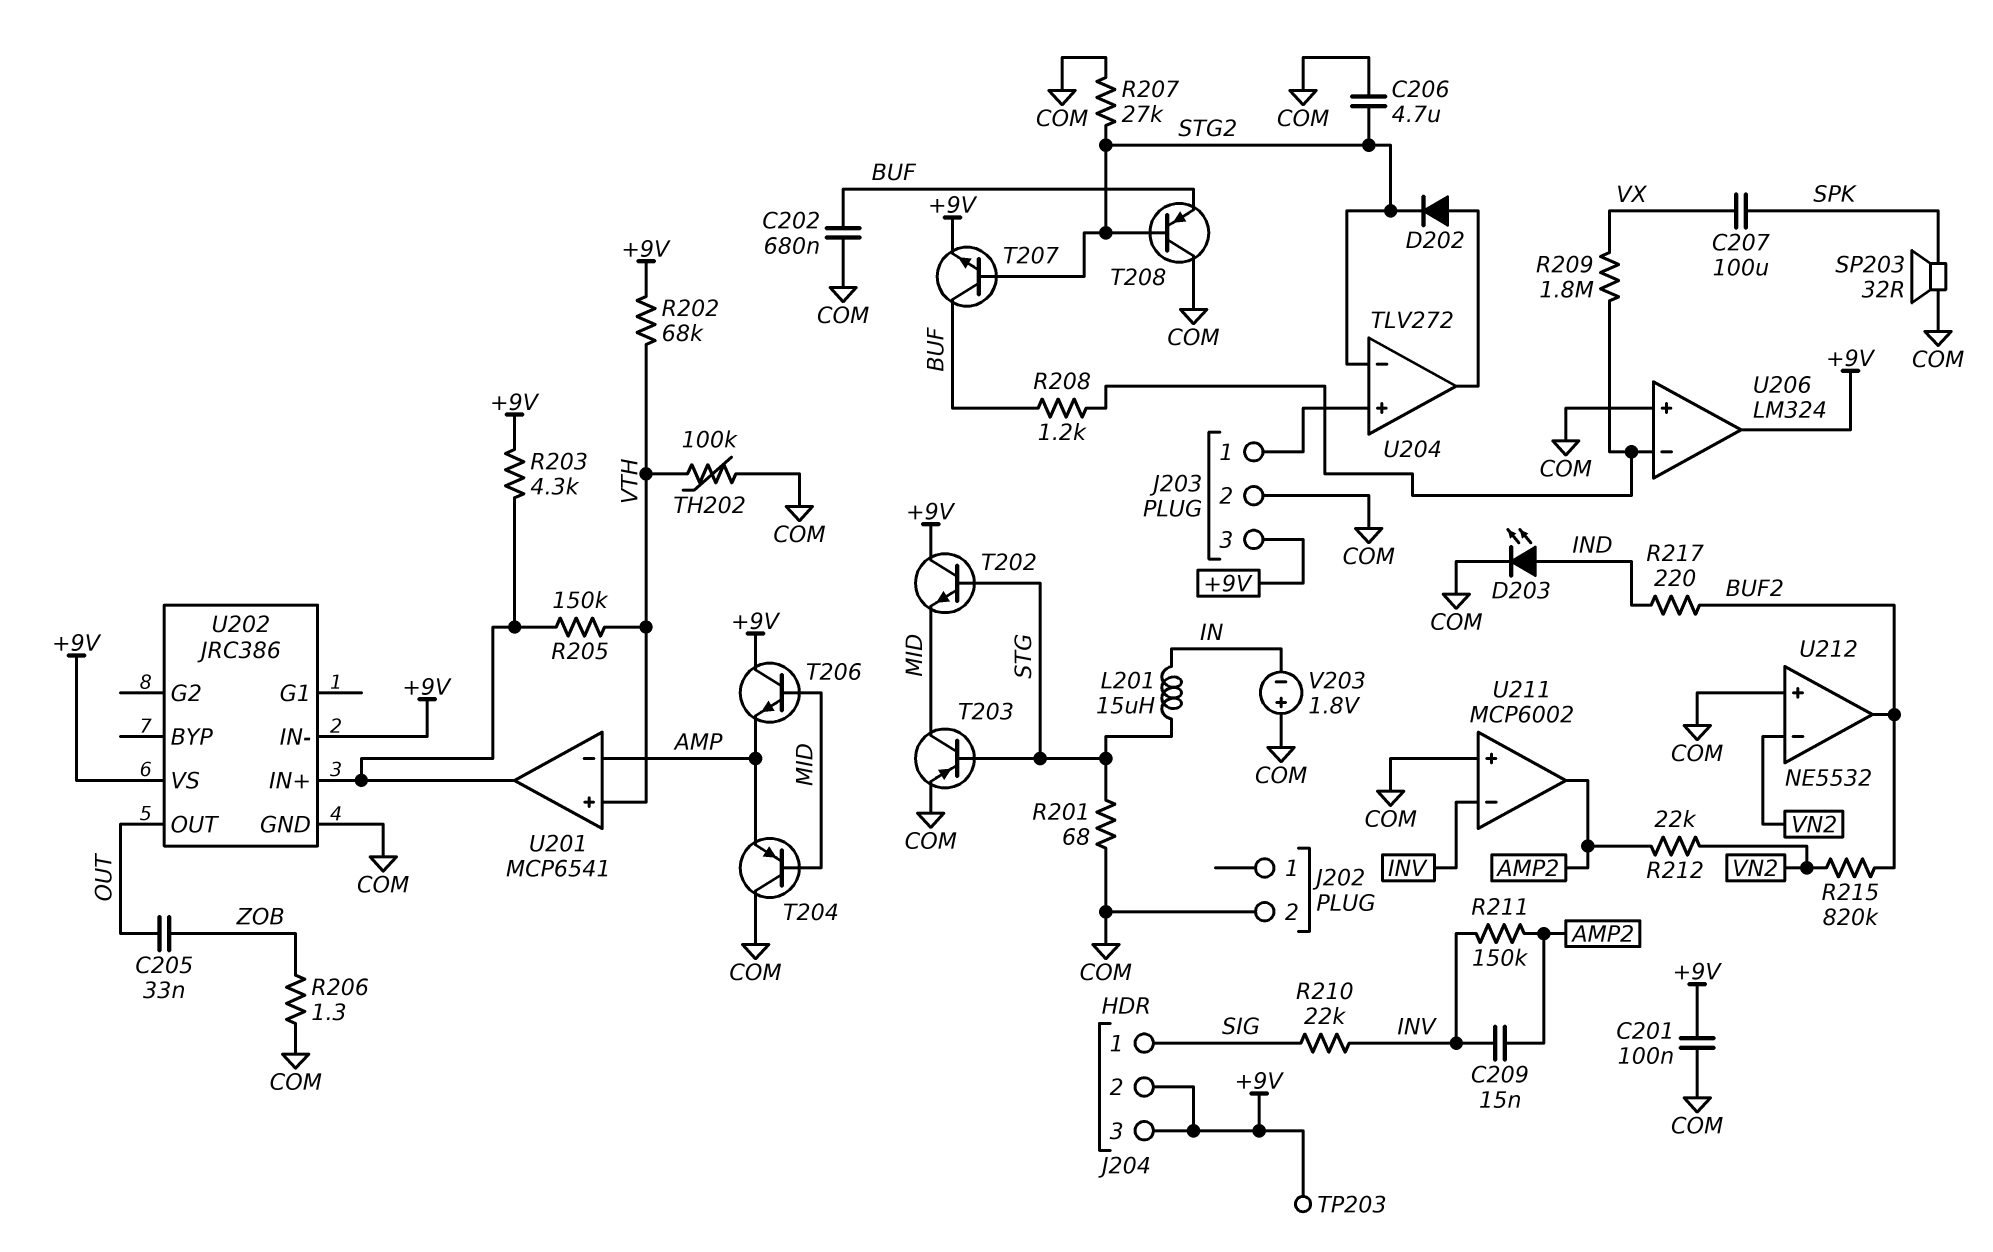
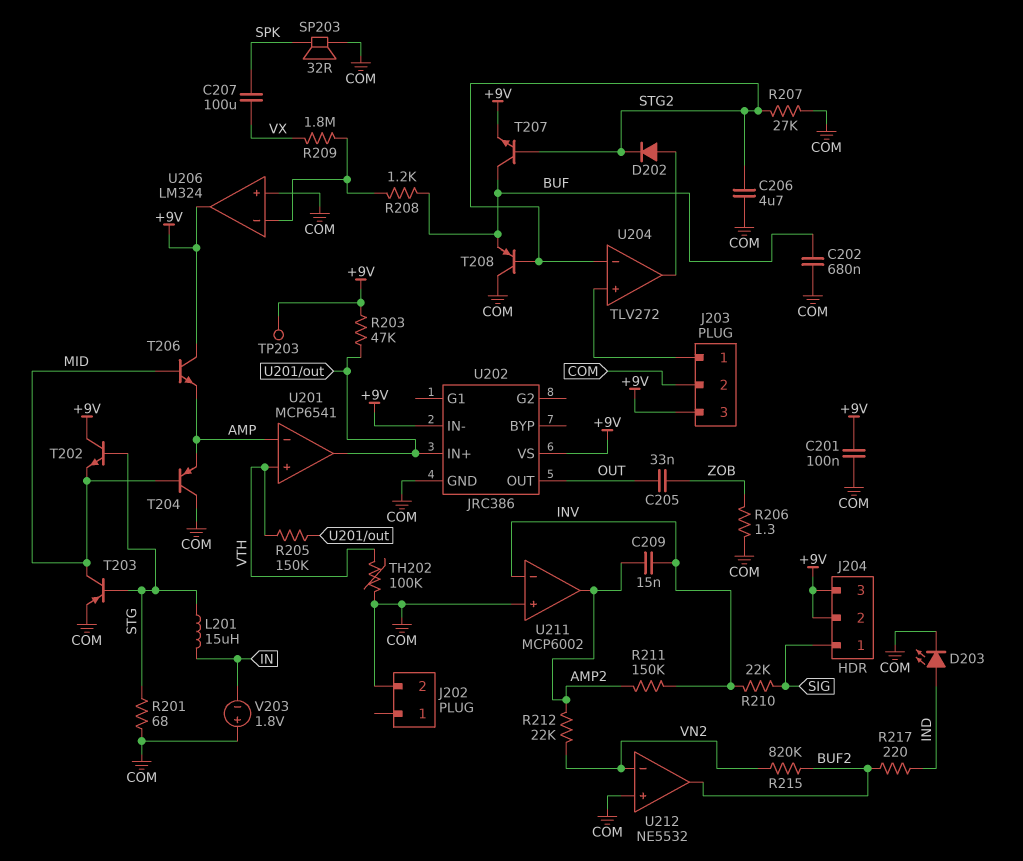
R202: 68k (+9V, VTH) -> none
R203: 4.3k (+9V, U201/out) -> 47k (+9V, U201/out)

